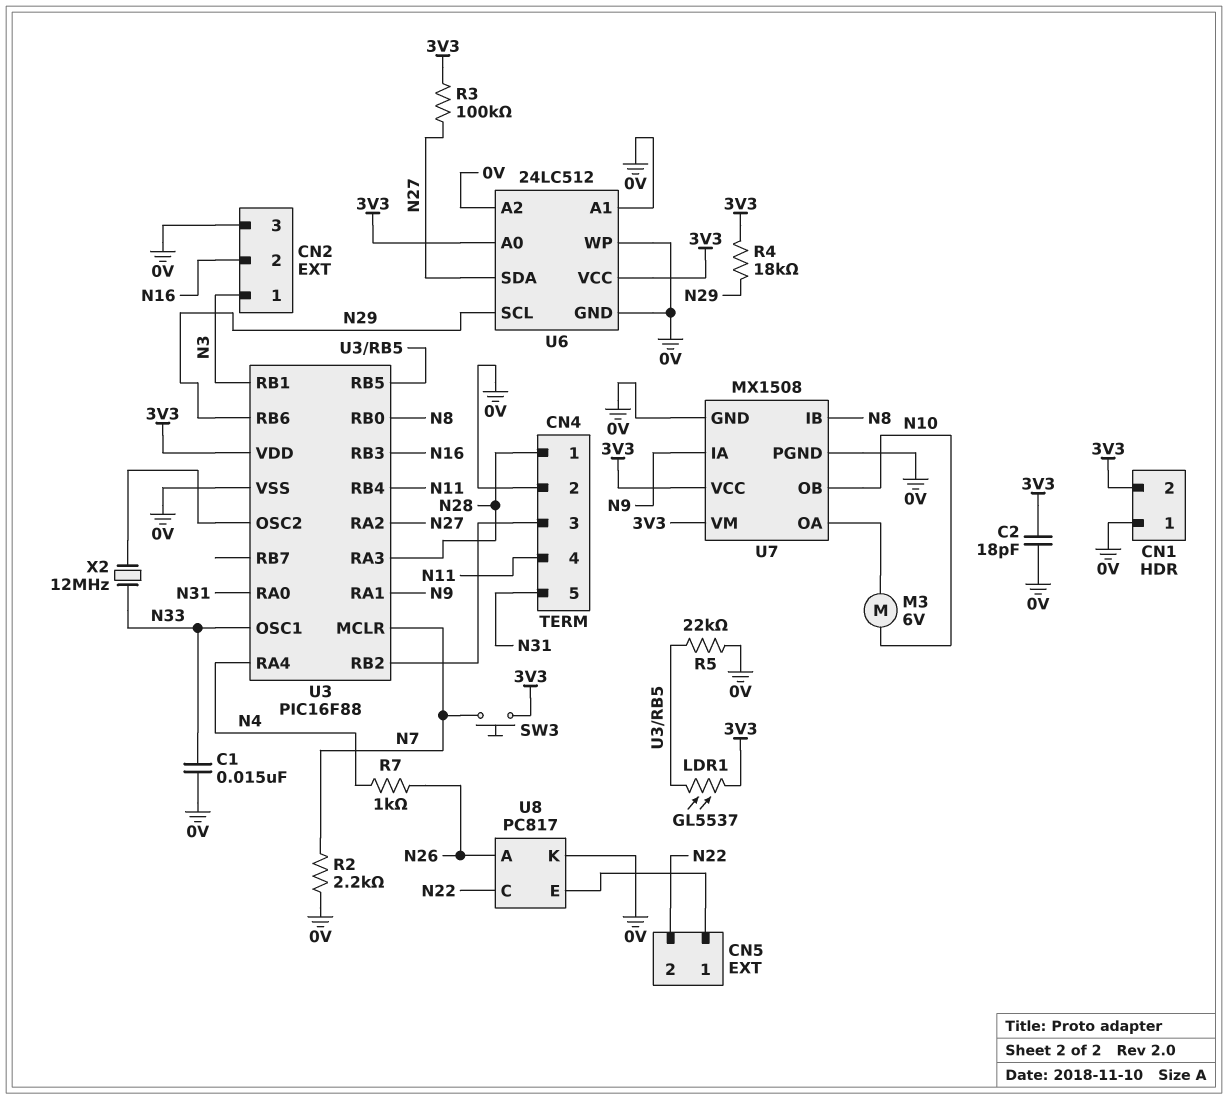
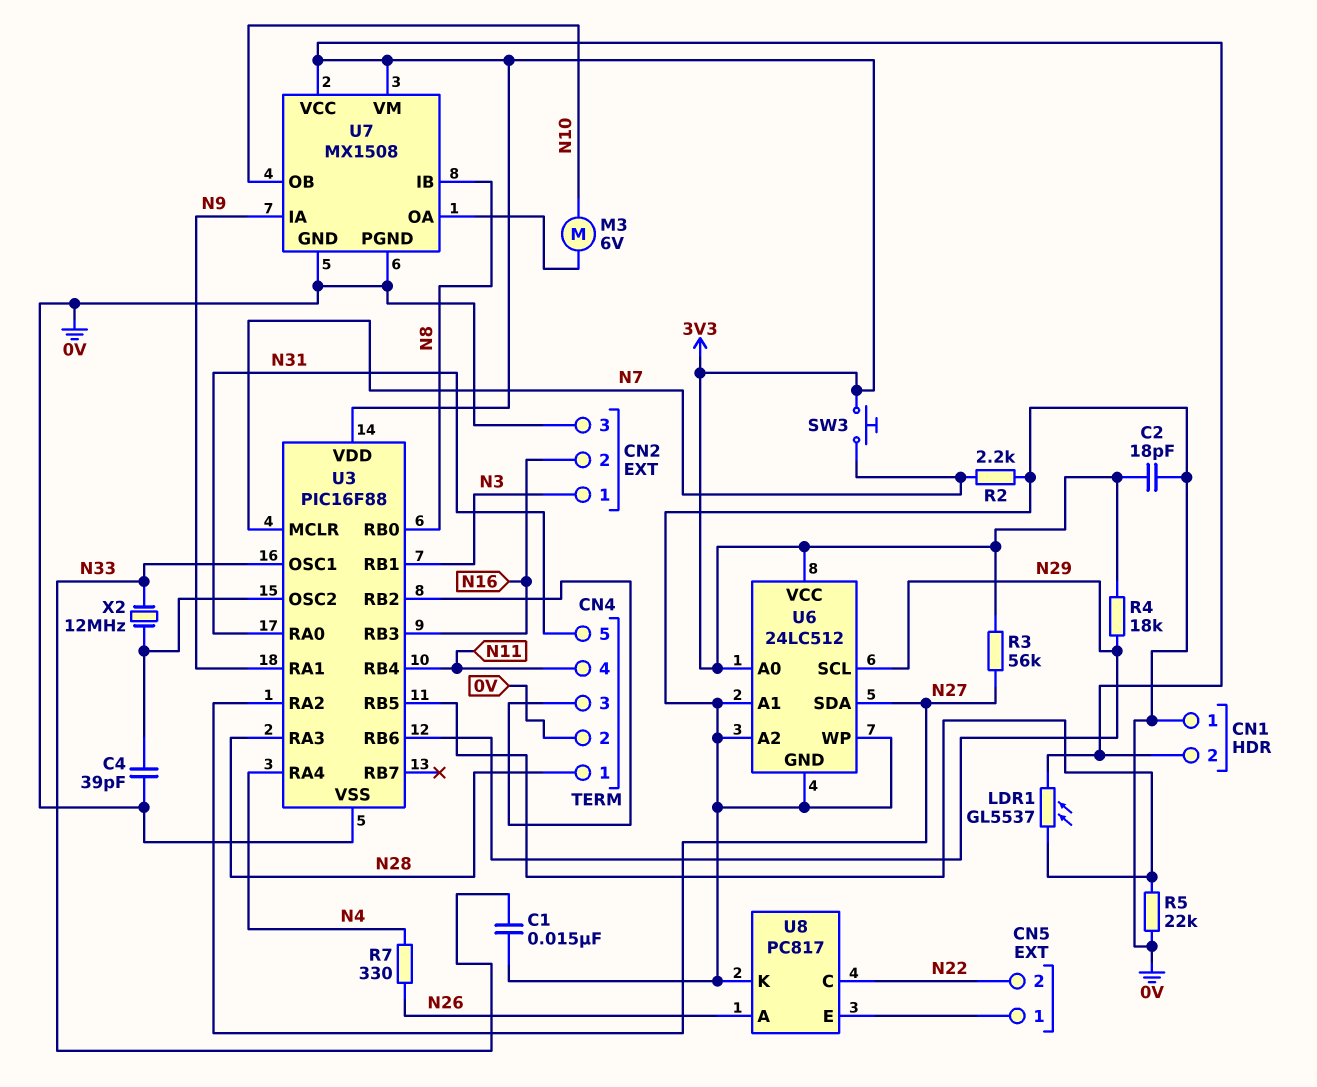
C4: none -> 39pF (0V, U3/OSC2)
R3: 100k (3V3, N27) -> 56k (3V3, N27)
R7: 1k (N4, N26) -> 330 (N4, N26)

